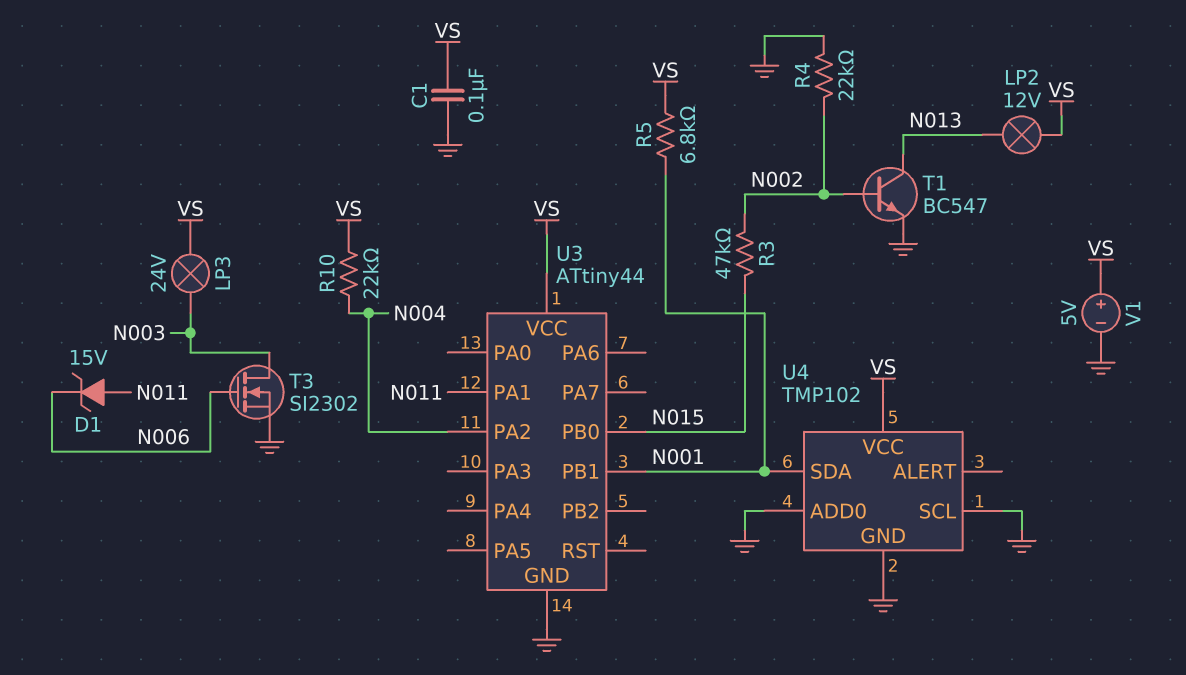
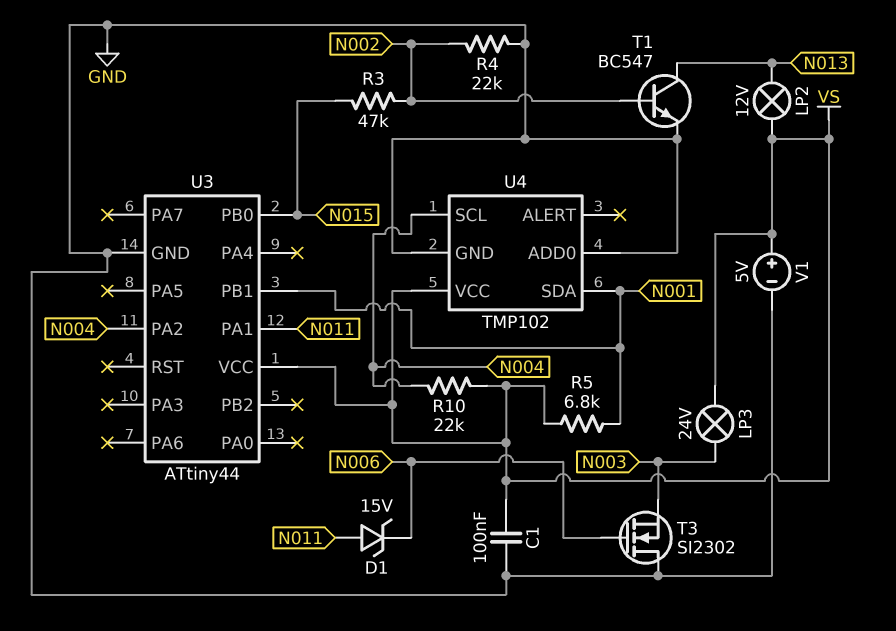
T3: NMOS SI2302 (G N006, D N003, S GND) -> NMOS SI2302 (G N006, D GND, S N003)
U4 pin SCL: GND -> N004

